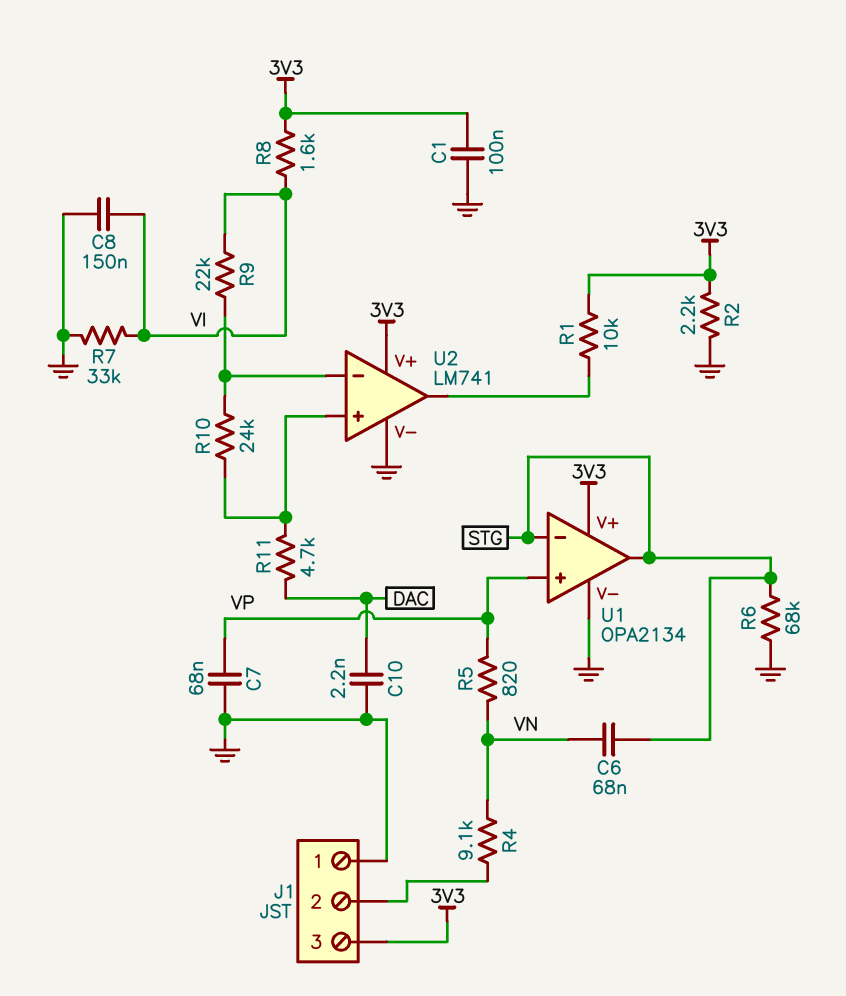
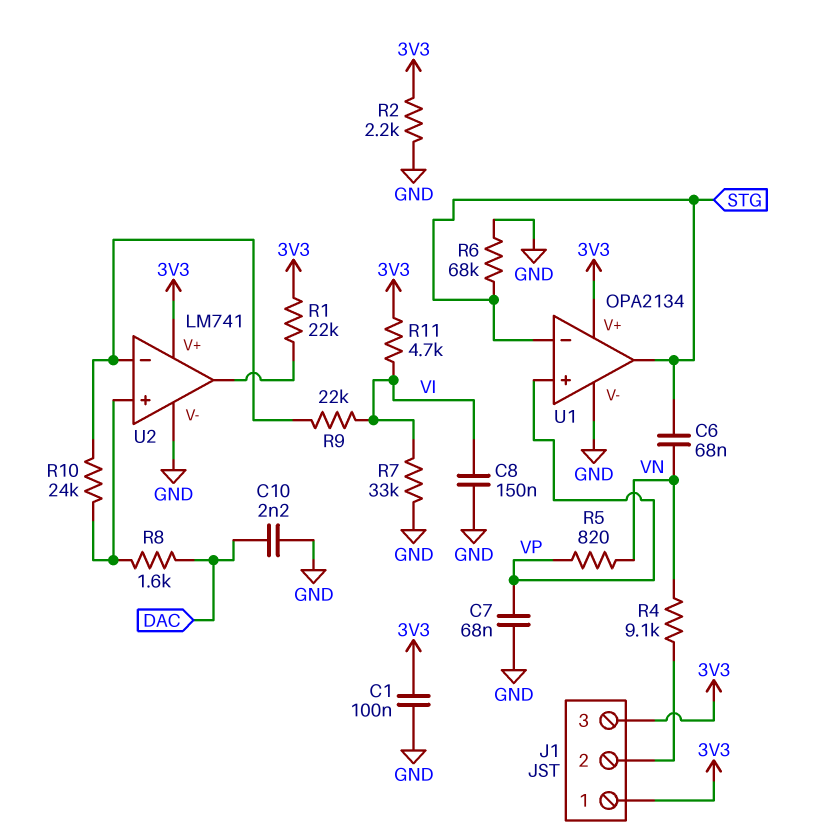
J1 pin 1: GND -> 3V3
R1: 10k (3V3, U2/out) -> 22k (3V3, U2/out)
R8: 1.6k (3V3, VI) -> 1.6k (DAC, U2/in+)
R11: 4.7k (DAC, U2/in+) -> 4.7k (3V3, VI)

